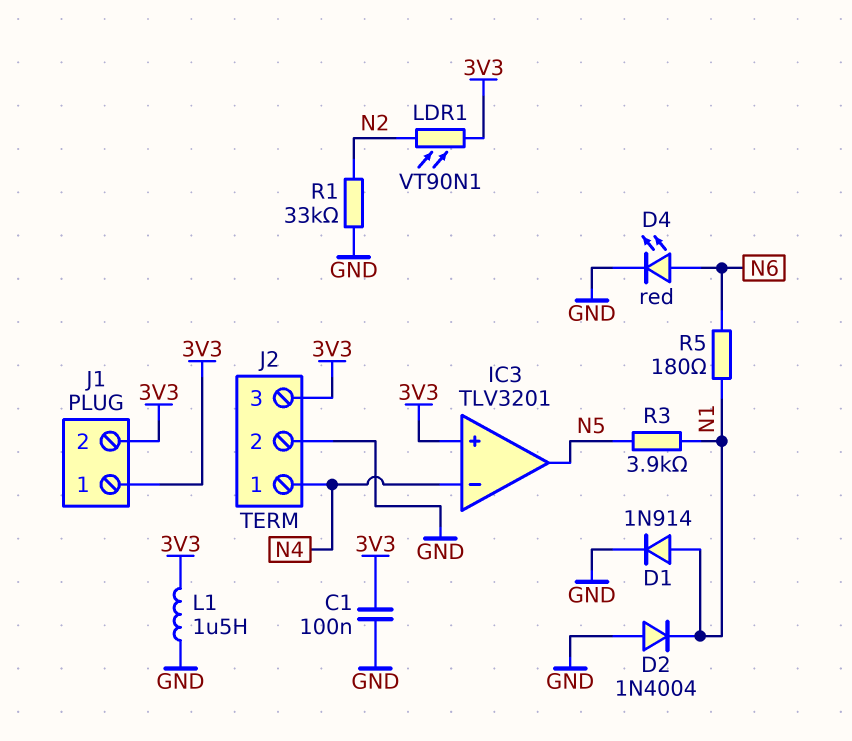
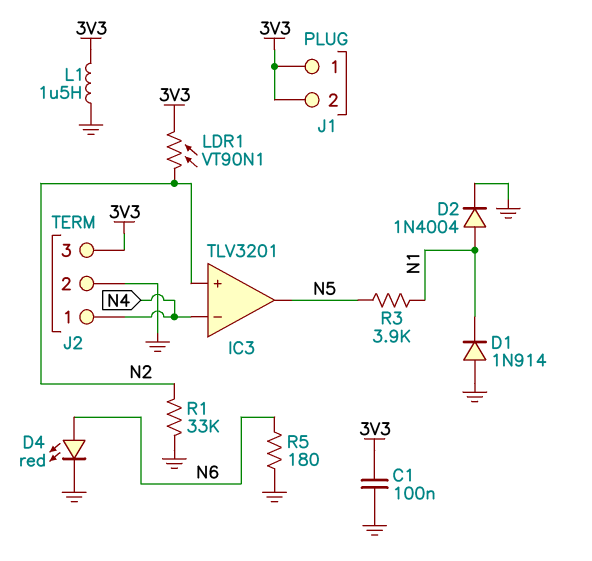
D1: diode 1N914 (A N1, K GND) -> diode 1N914 (A GND, K N1)
D2: diode 1N4004 (A GND, K N1) -> diode 1N4004 (A N1, K GND)
IC3 pin in+: 3V3 -> N2
R5: 180 (N1, N6) -> 180 (GND, N6)

